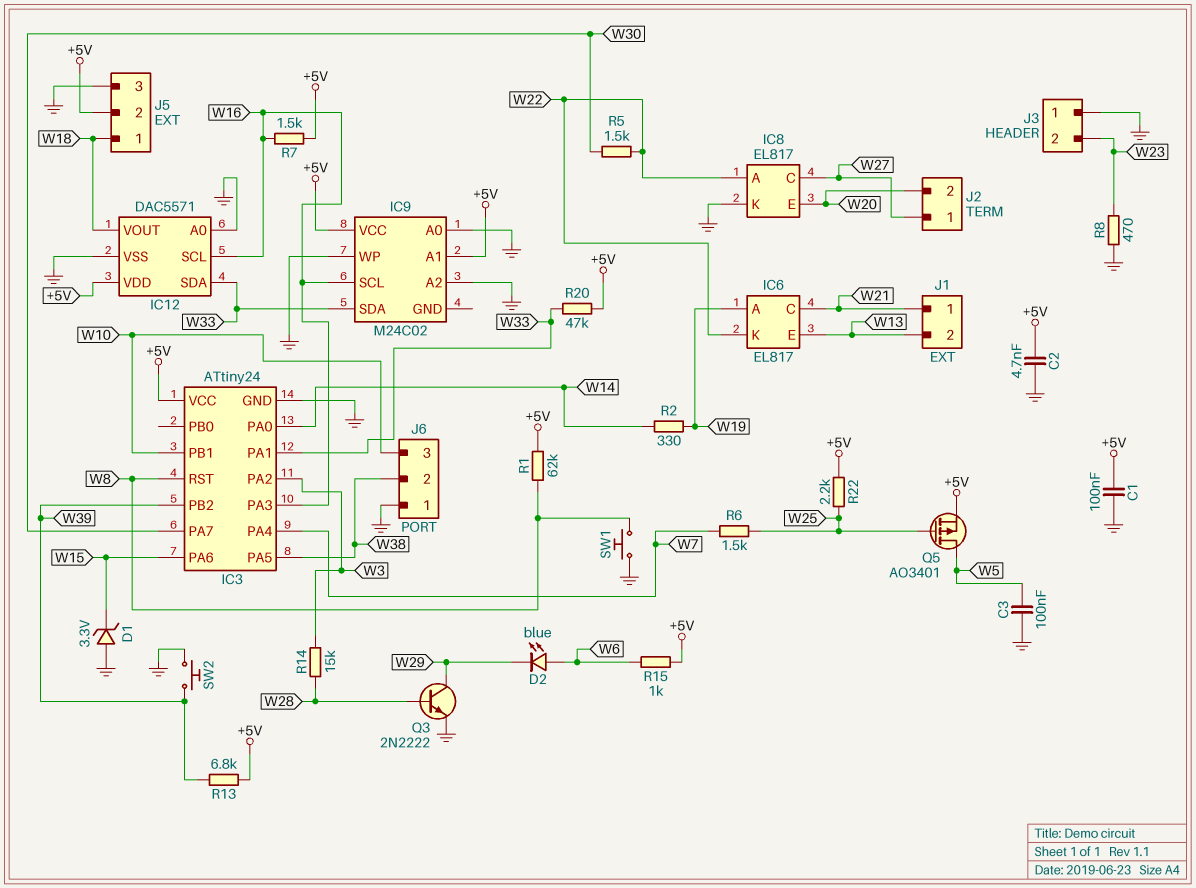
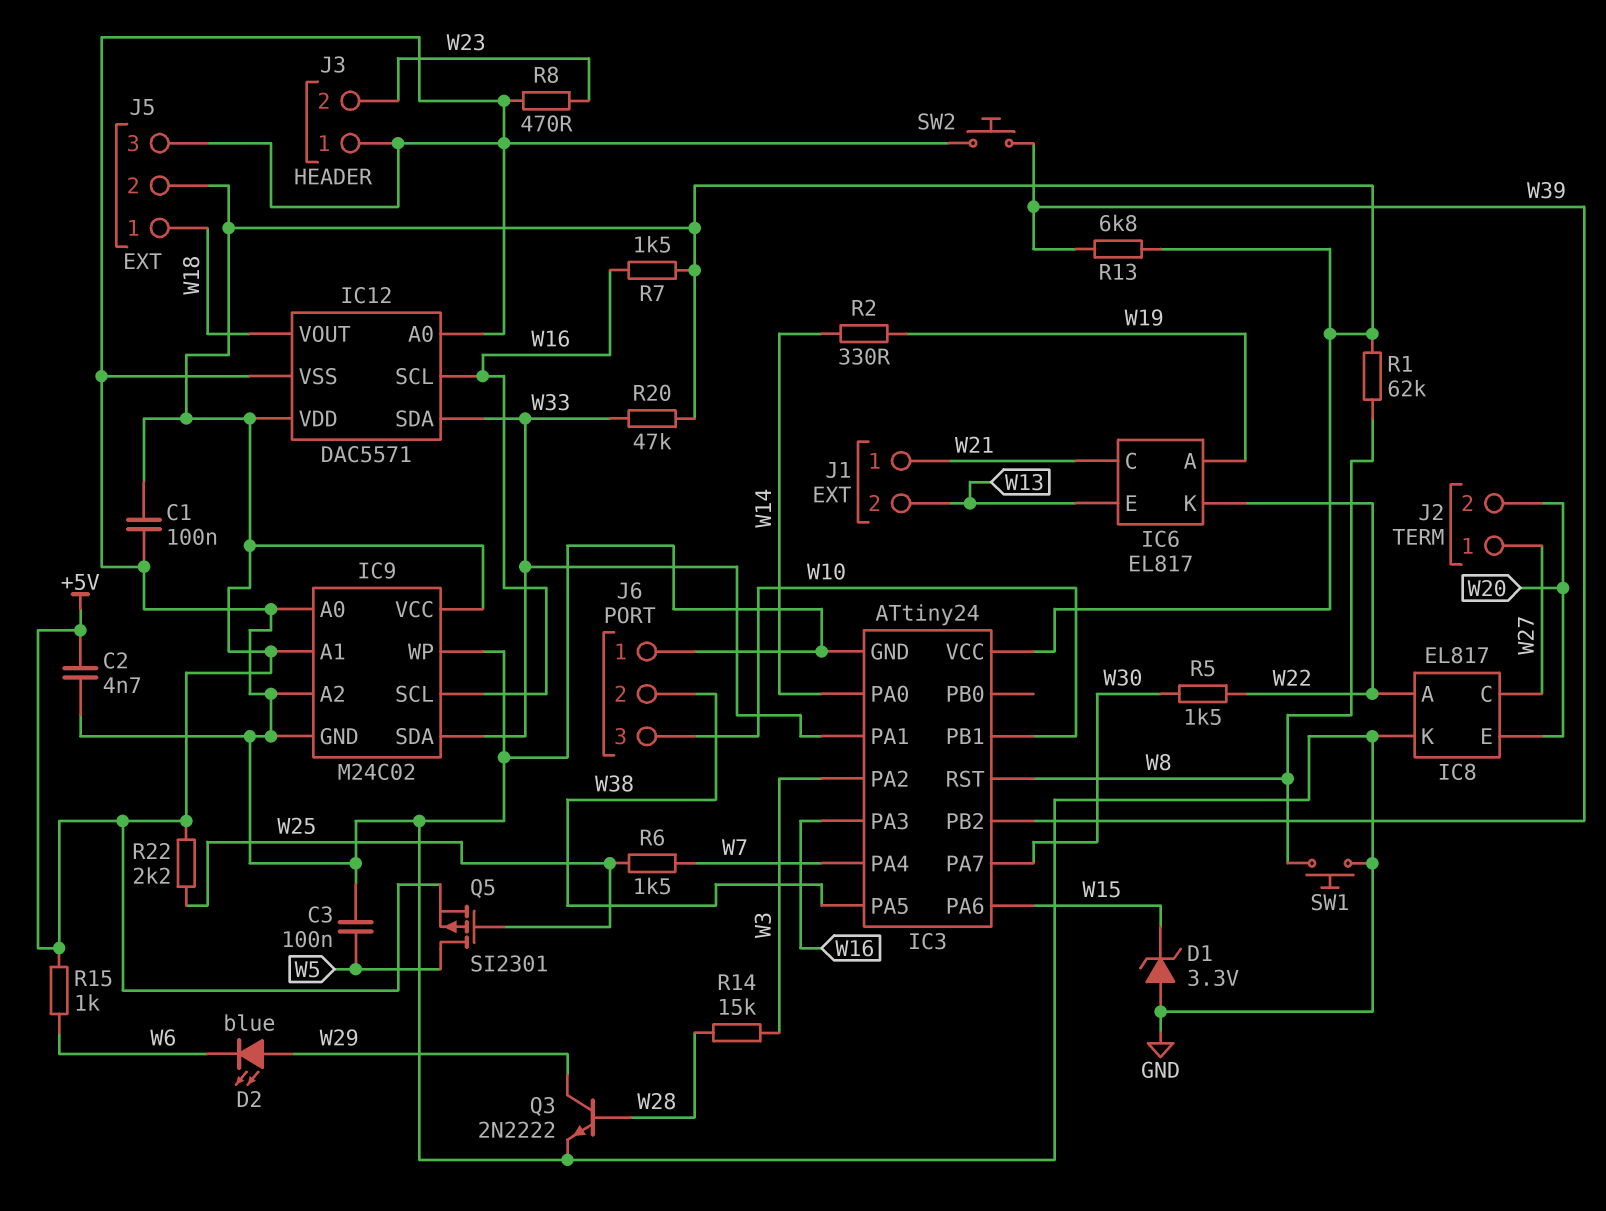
D2: LED blue (A W6, K W29) -> LED blue (A W29, K W6)
IC9 pin GND: none -> GND
Q5: PMOS AO3401 (G W25, D W5, S +5V) -> PMOS SI2301 (G W25, D W5, S +5V)

